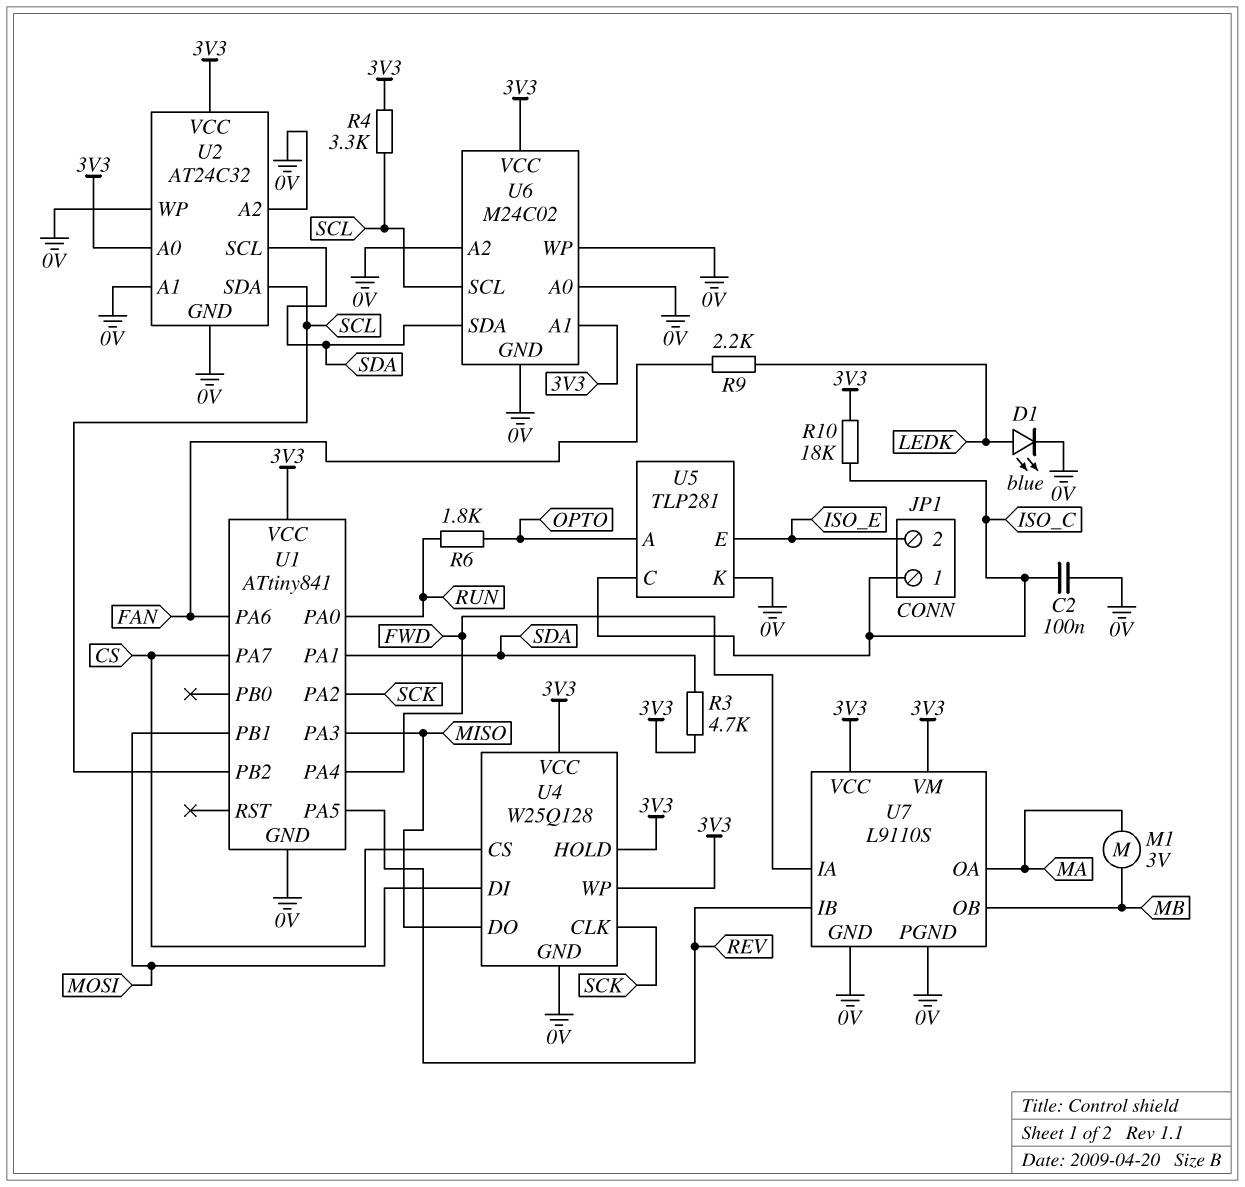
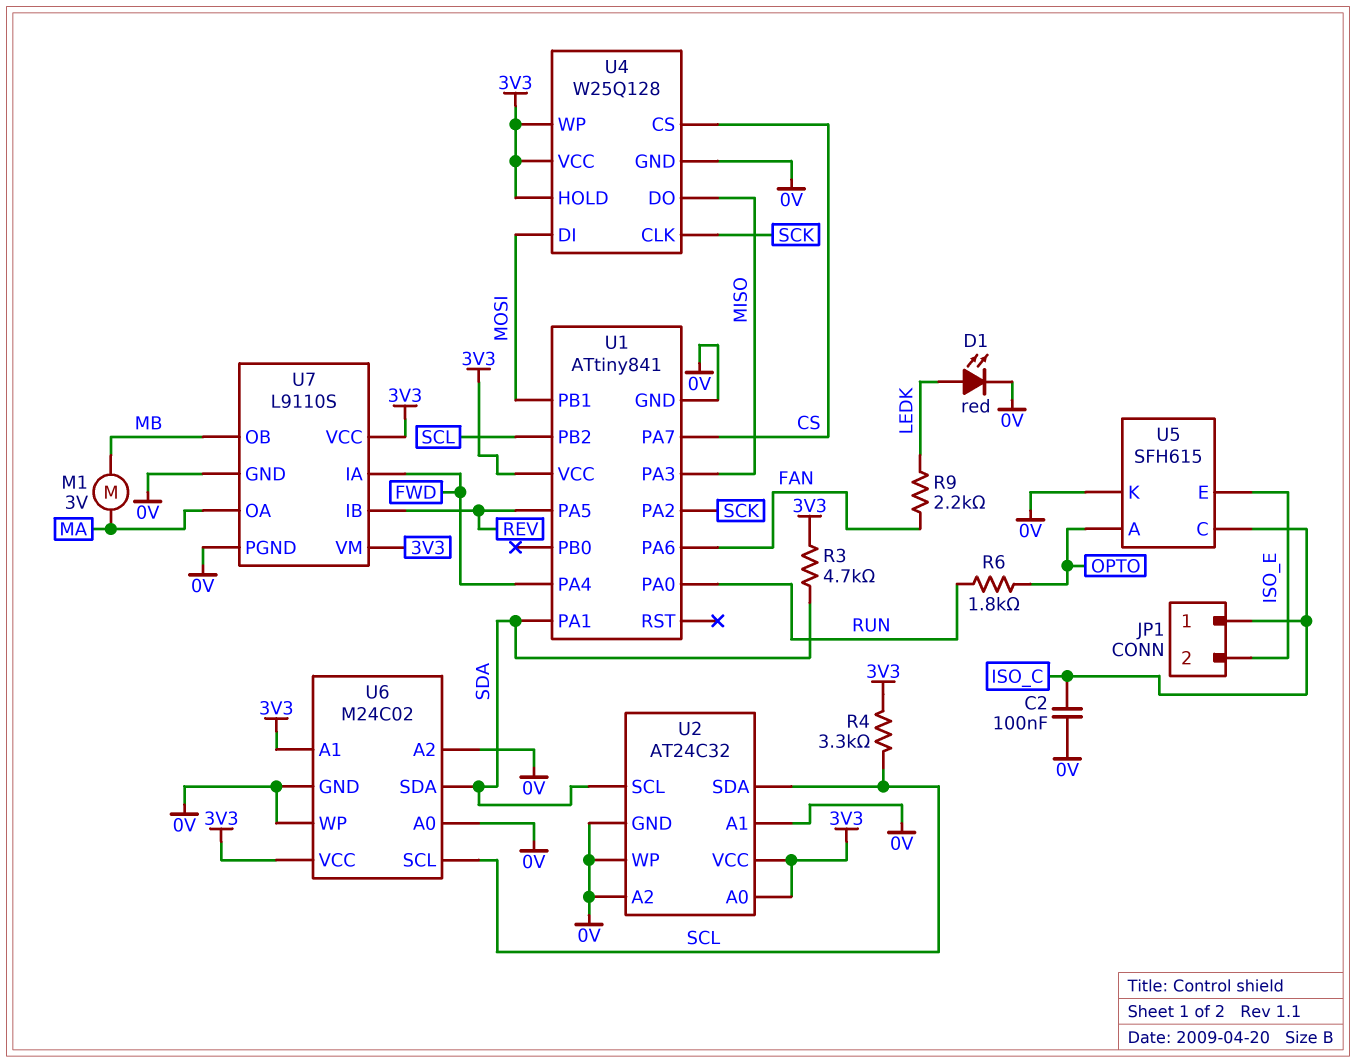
D1: LED blue (A LEDK, K 0V) -> LED red (A LEDK, K 0V)
R10: 18k (3V3, ISO_C) -> none
U5: TLP281 -> SFH615

